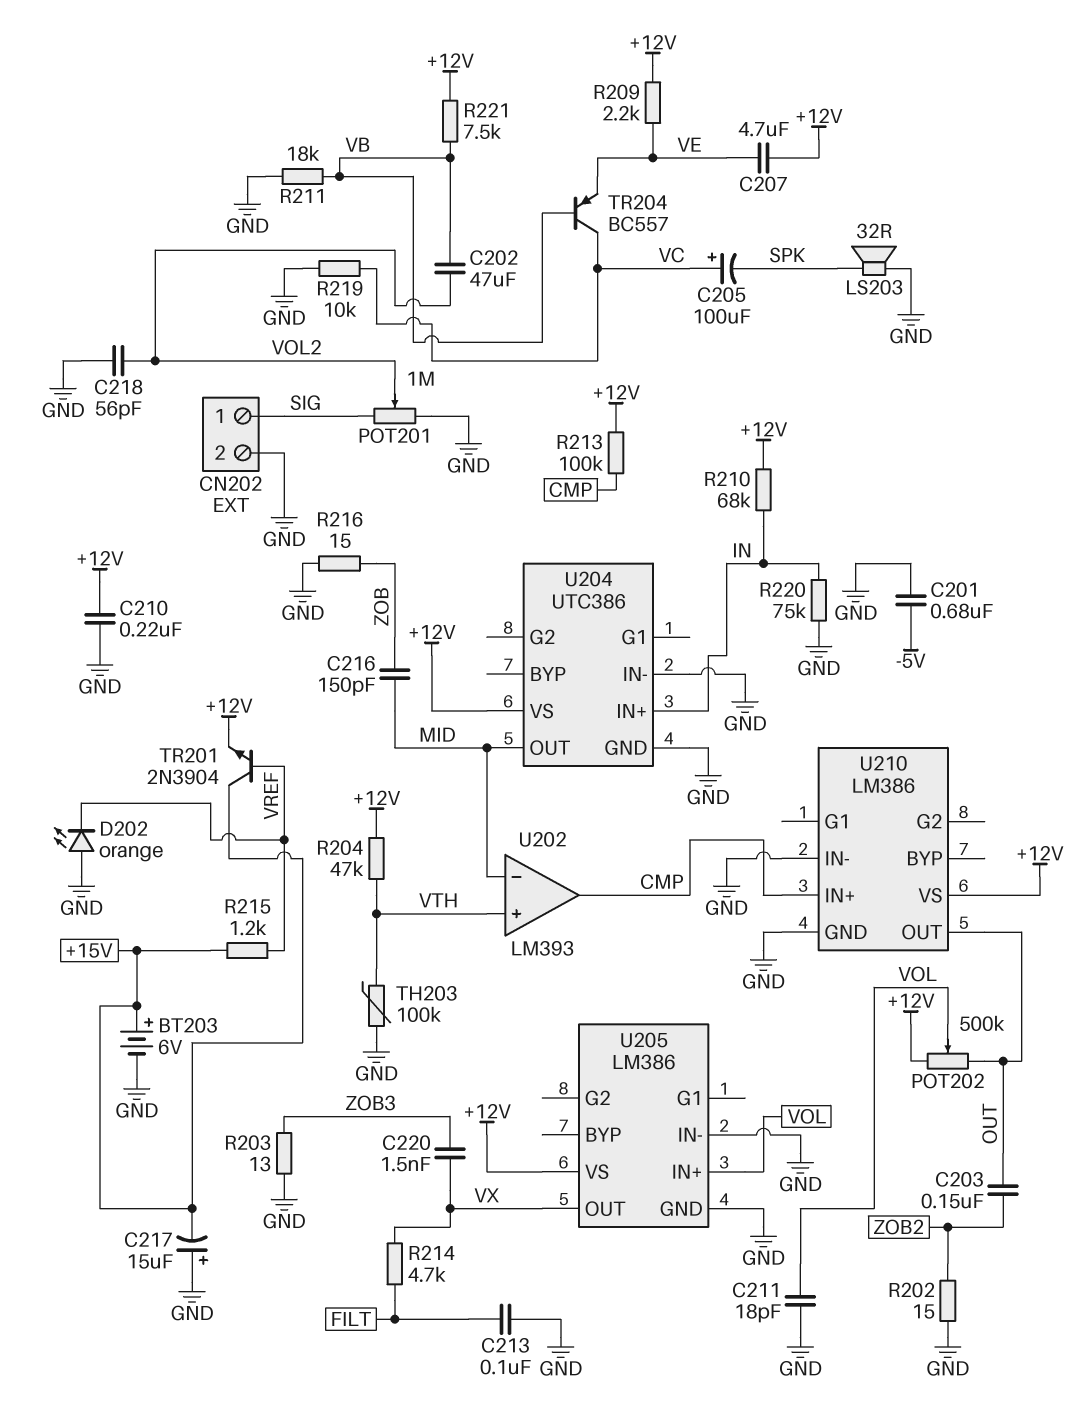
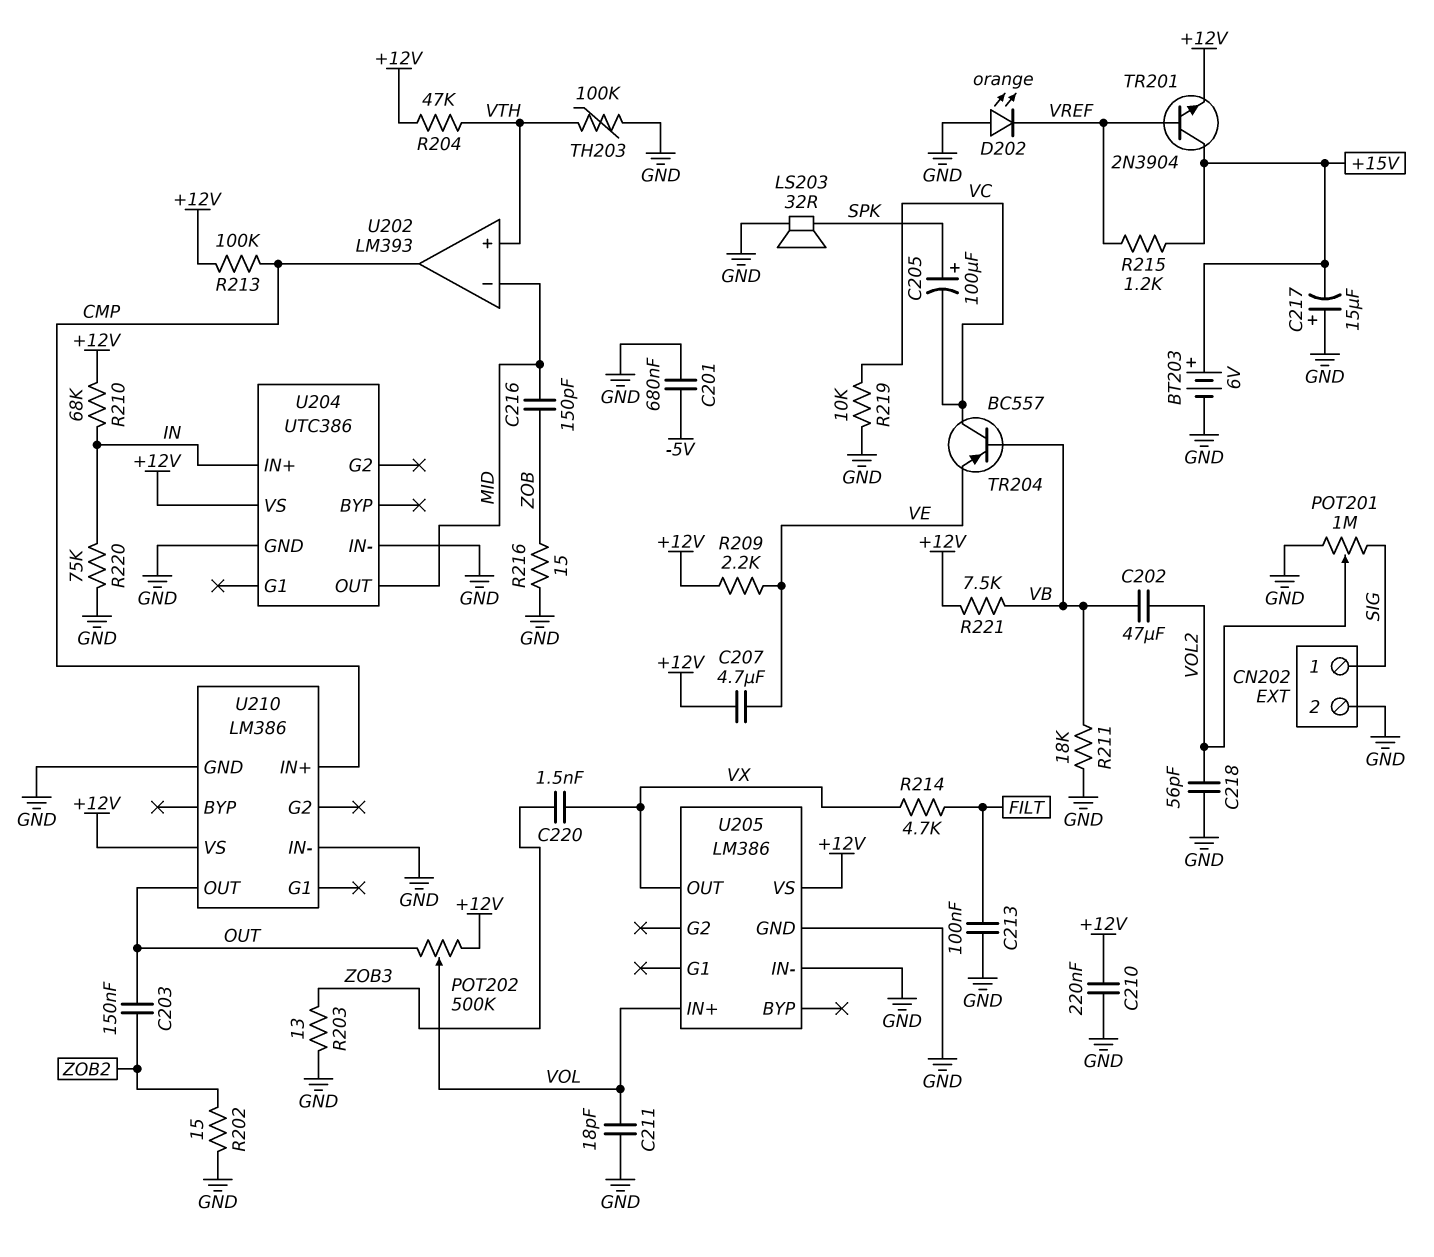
C205: 100uF (plus VC, minus SPK) -> 100uF (plus SPK, minus VC)

